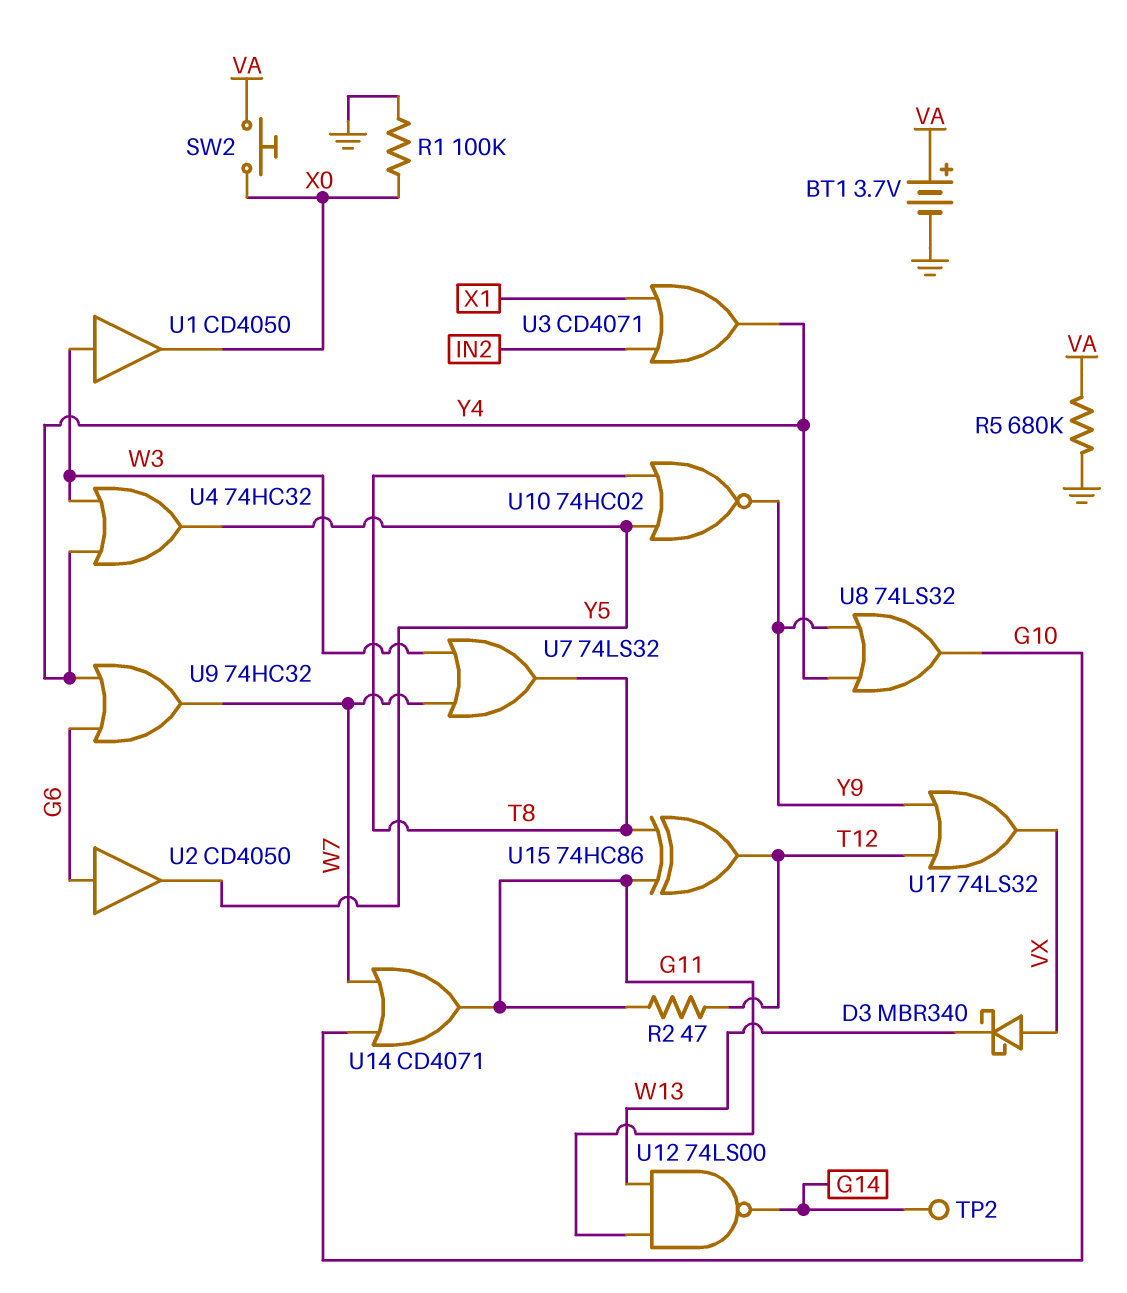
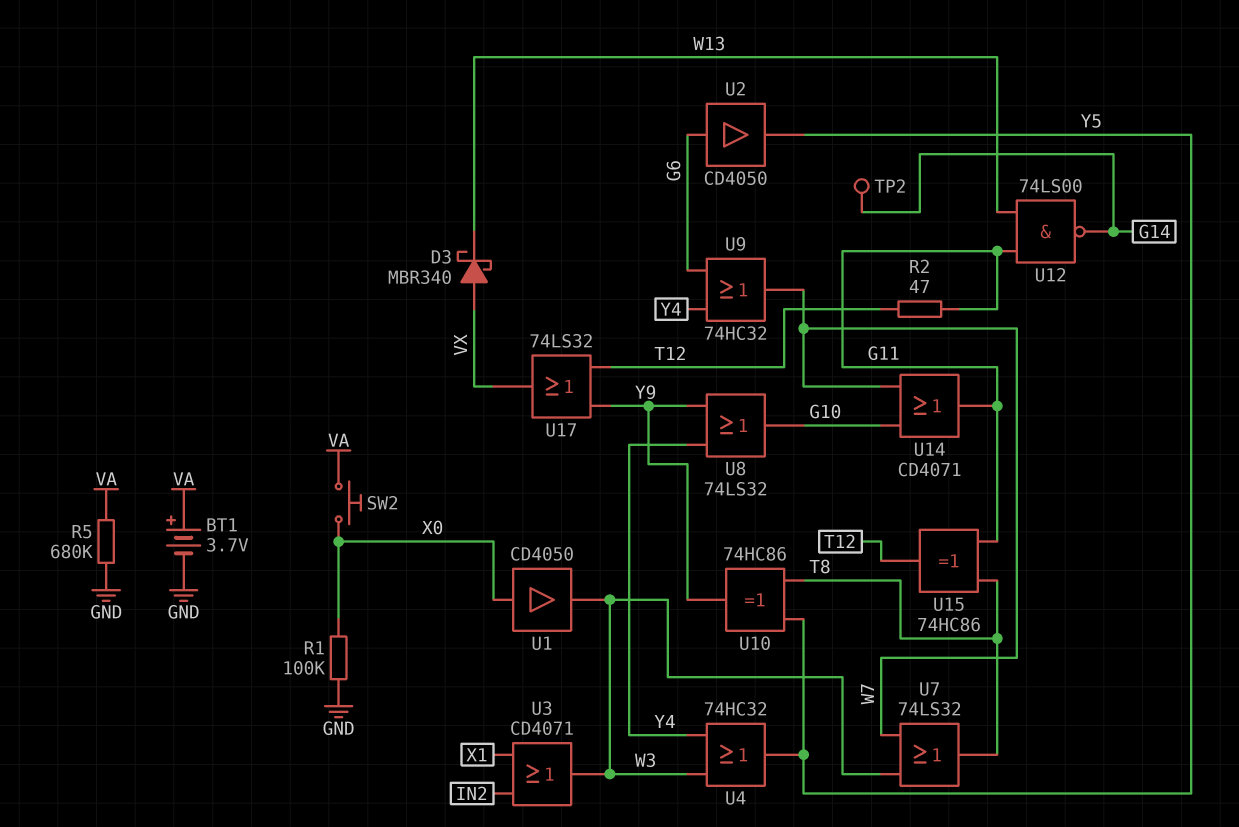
U1: buffer CD4050 (in W3, out X0) -> buffer CD4050 (in X0, out W3)
U3: OR CD4071 (in IN2, in X1, out Y4) -> OR CD4071 (in IN2, in X1, out W3)
U10: NOR 74HC02 (in T8, in Y5, out Y9) -> XOR 74HC86 (in T8, in Y5, out Y9)

